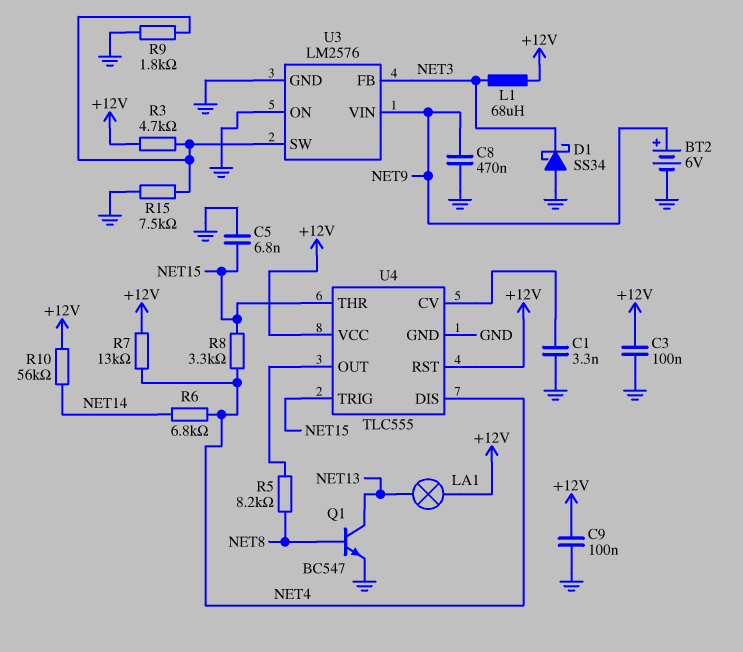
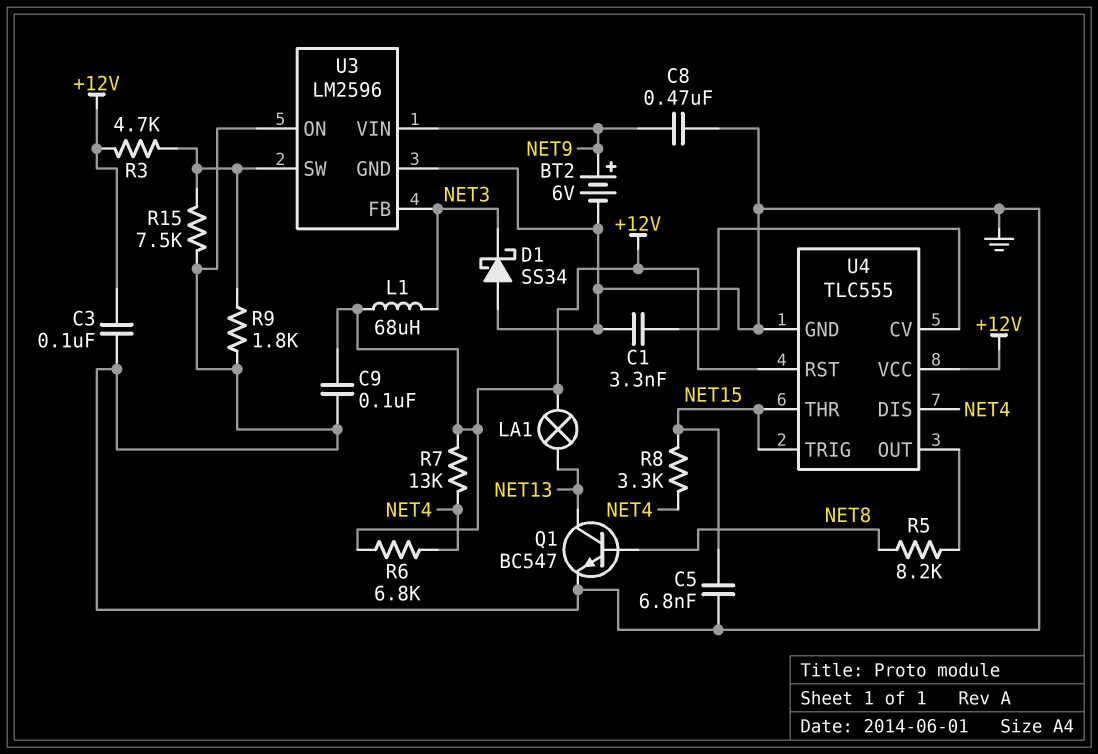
R6: 6.8k (NET4, NET14) -> 6.8k (+12V, NET4)
R10: 56k (+12V, NET14) -> none
U3: LM2576 -> LM2596

